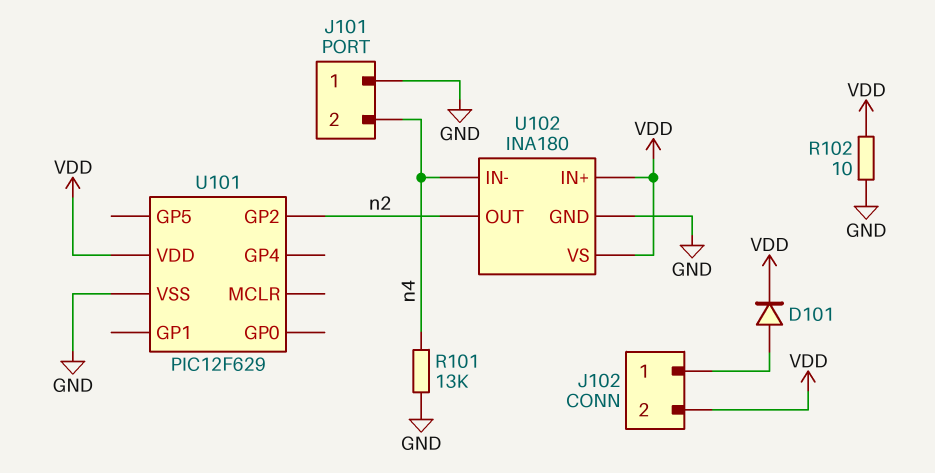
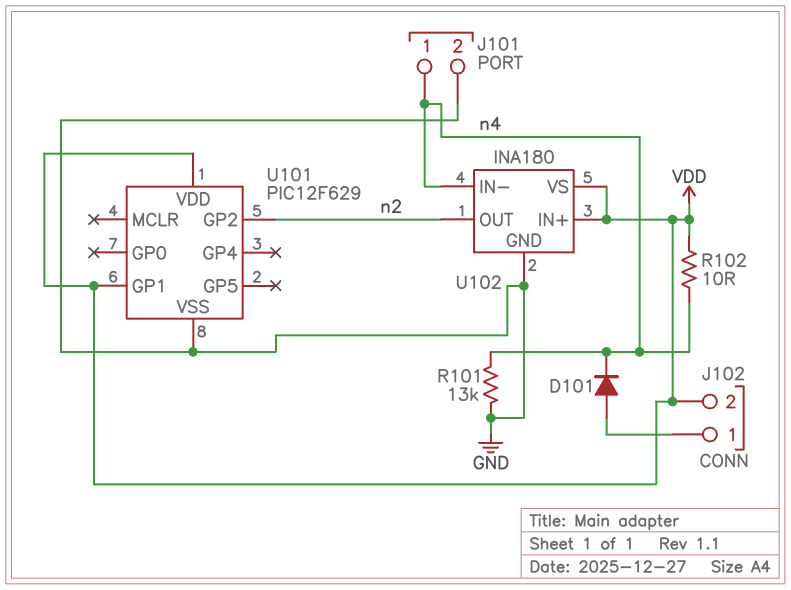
D101: diode (A J102/1, K VDD) -> diode (A J102/1, K n4)
J101 pin 1: GND -> n4
J101 pin 2: n4 -> GND
R102: 10 (GND, VDD) -> 10 (VDD, n4)
U101 pin GP1: none -> VDD

